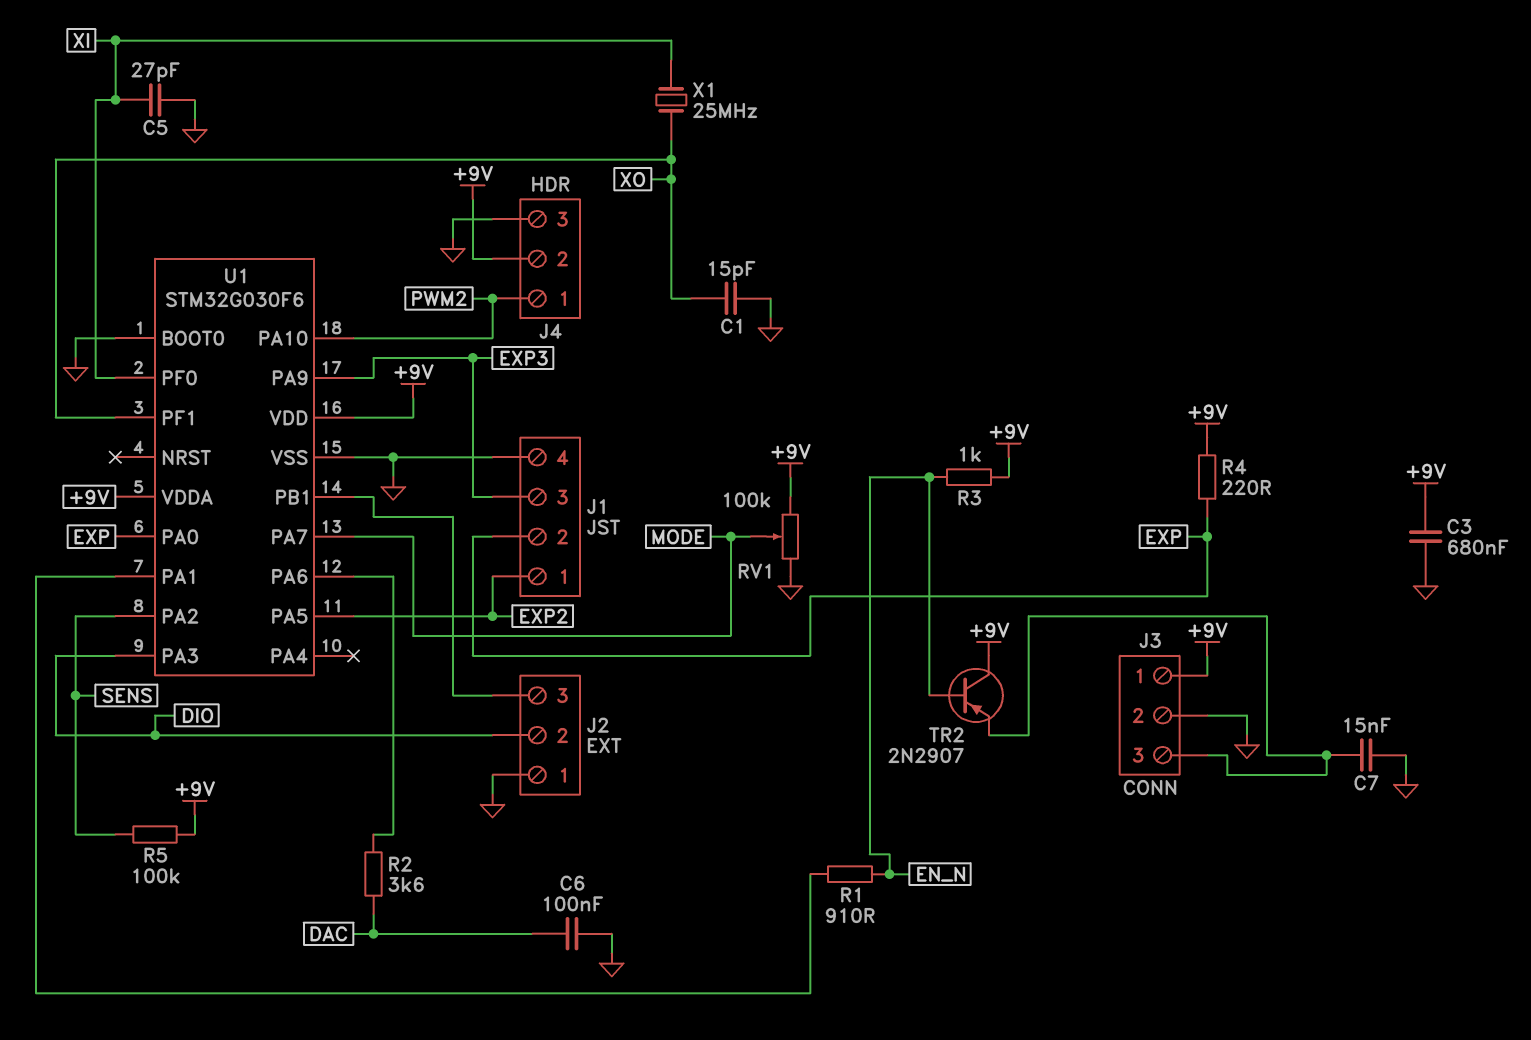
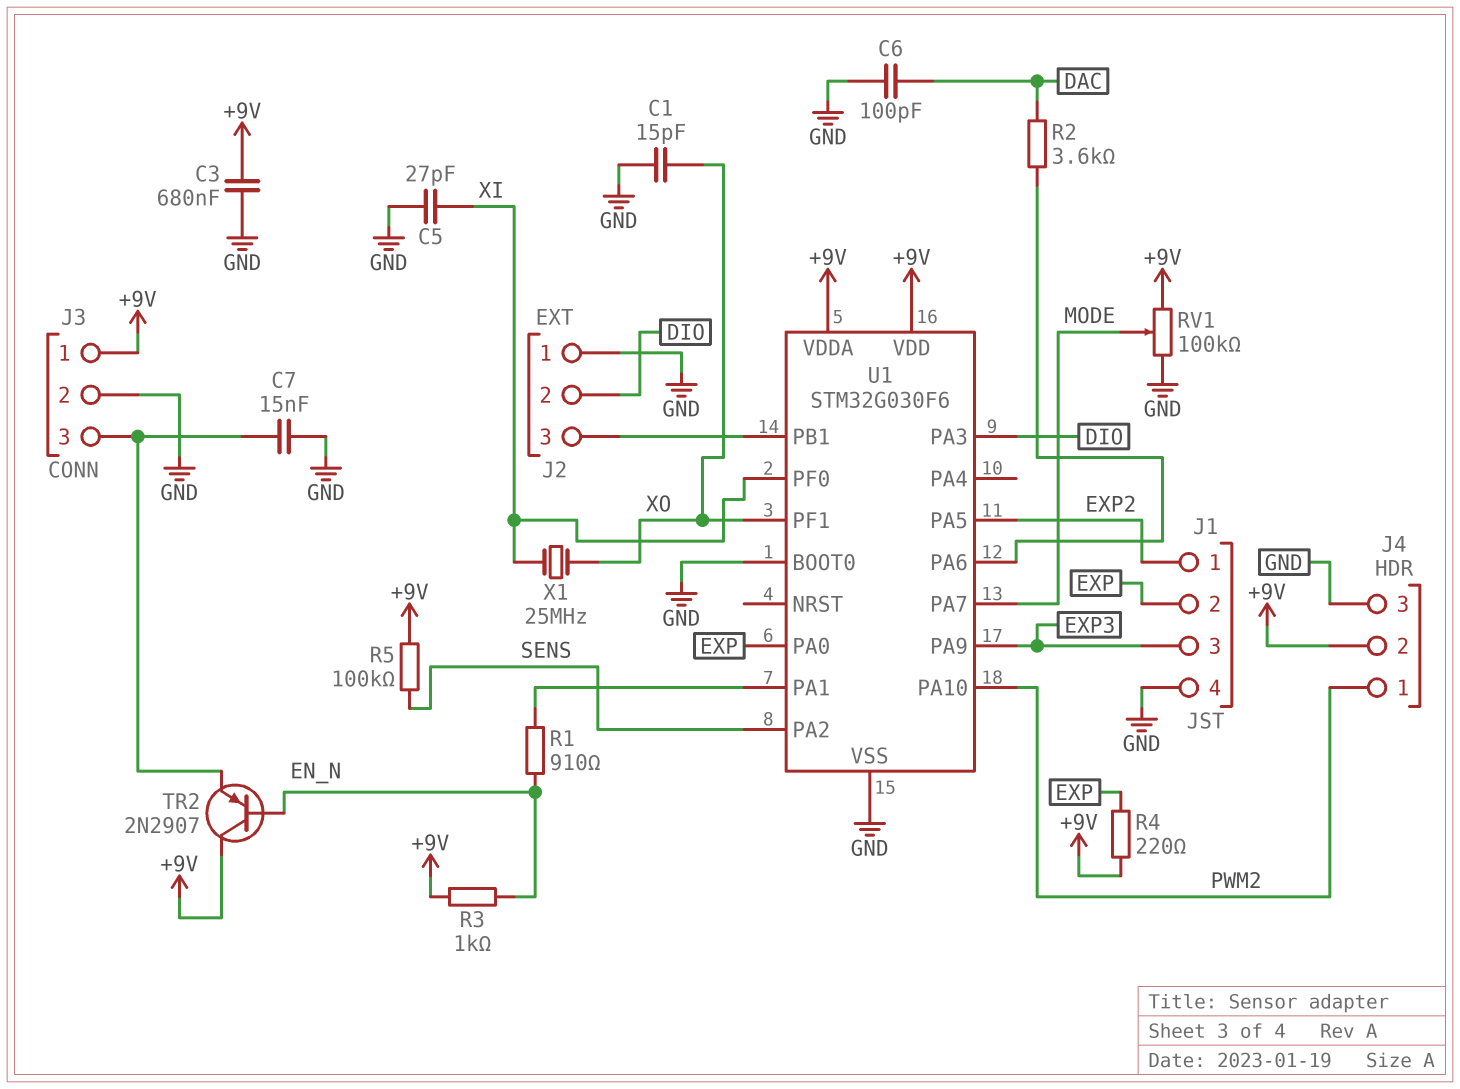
C6: 100nF (DAC, GND) -> 100pF (DAC, GND)

